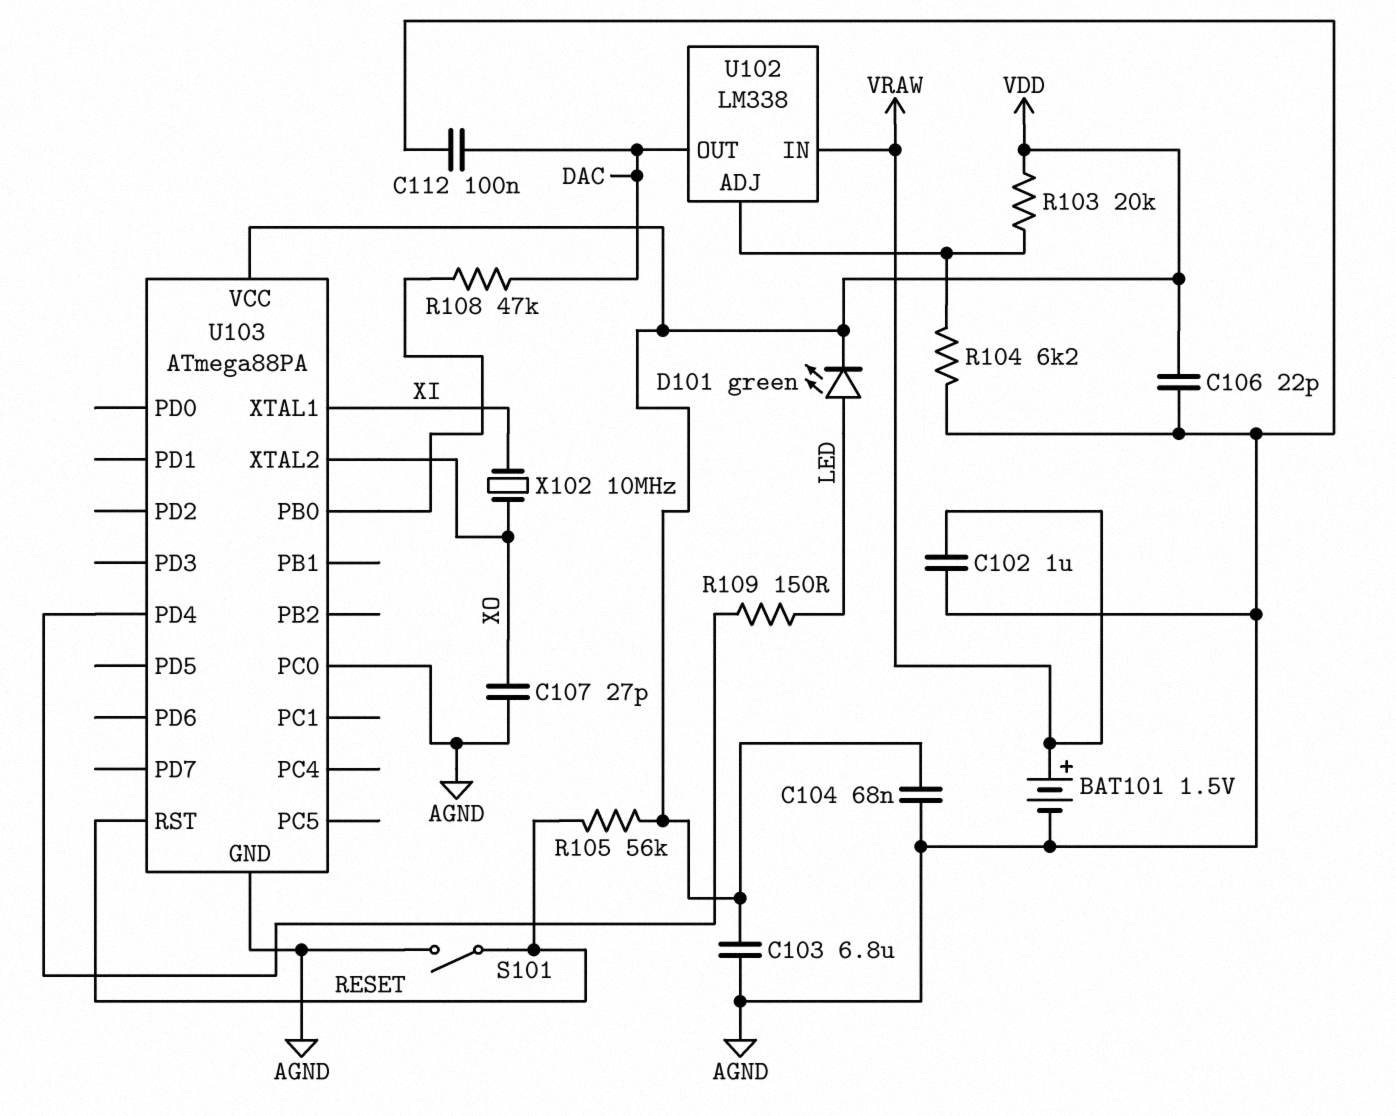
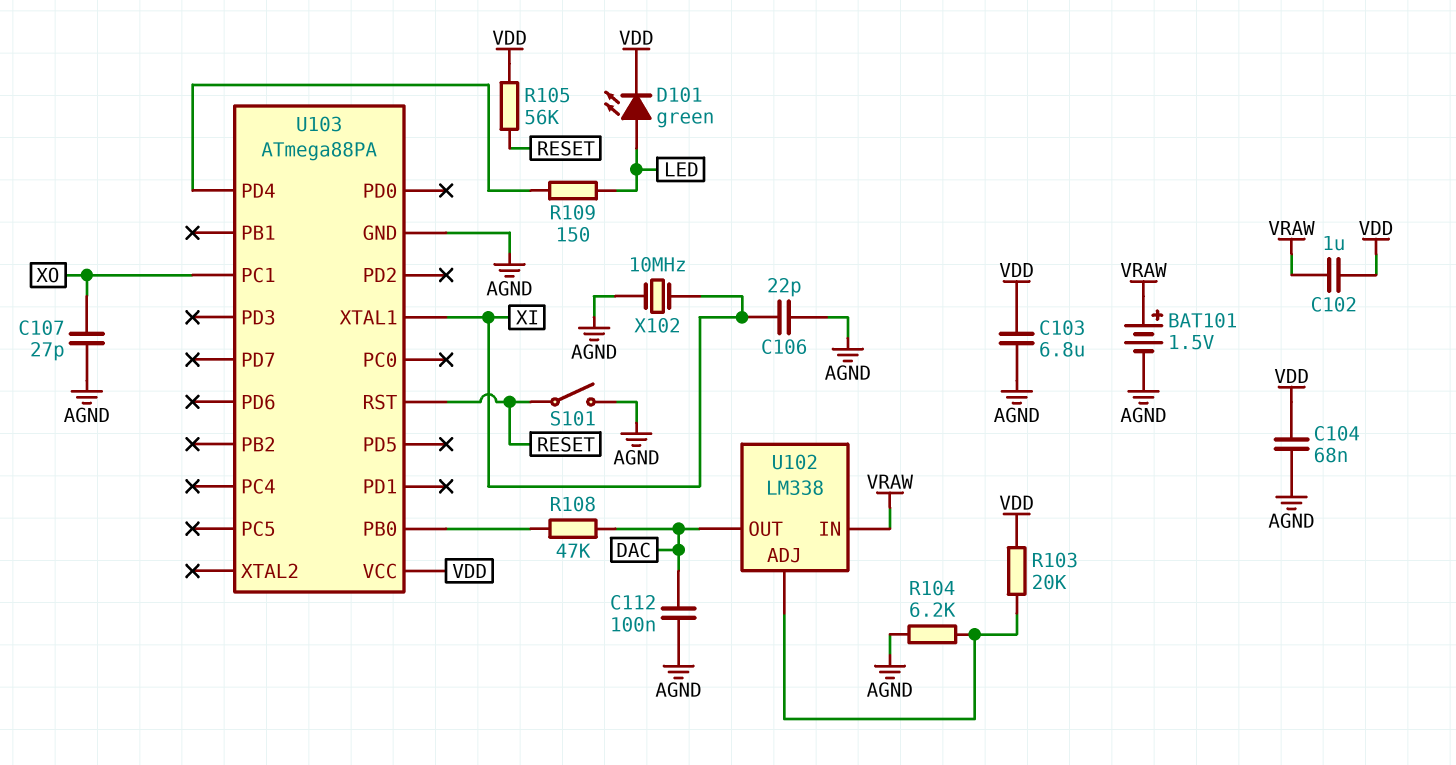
C102: 1uF (AGND, VRAW) -> 1uF (VDD, VRAW)
C106: 22pF (AGND, VDD) -> 22pF (AGND, XI)
U103 pin PC0: AGND -> none
U103 pin PC1: none -> XO
U103 pin XTAL2: XO -> none
X102: 10MHz (XI, XO) -> 10MHz (AGND, XI)

